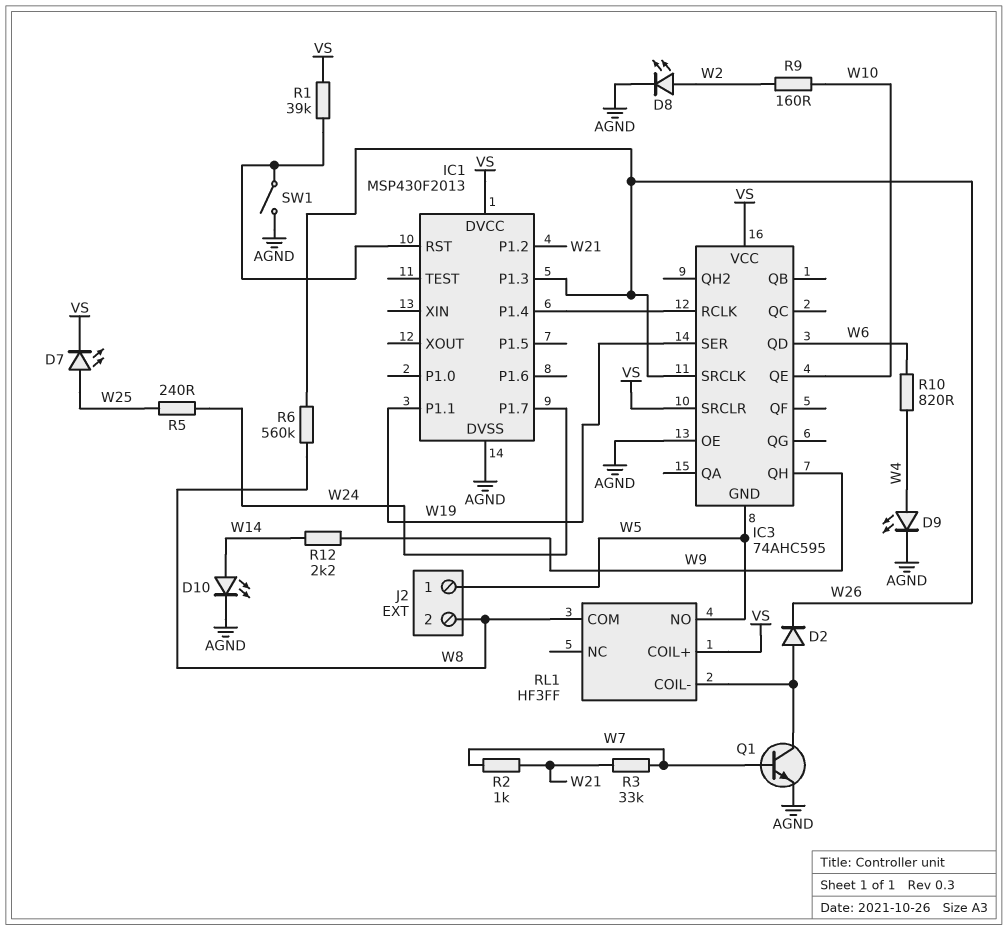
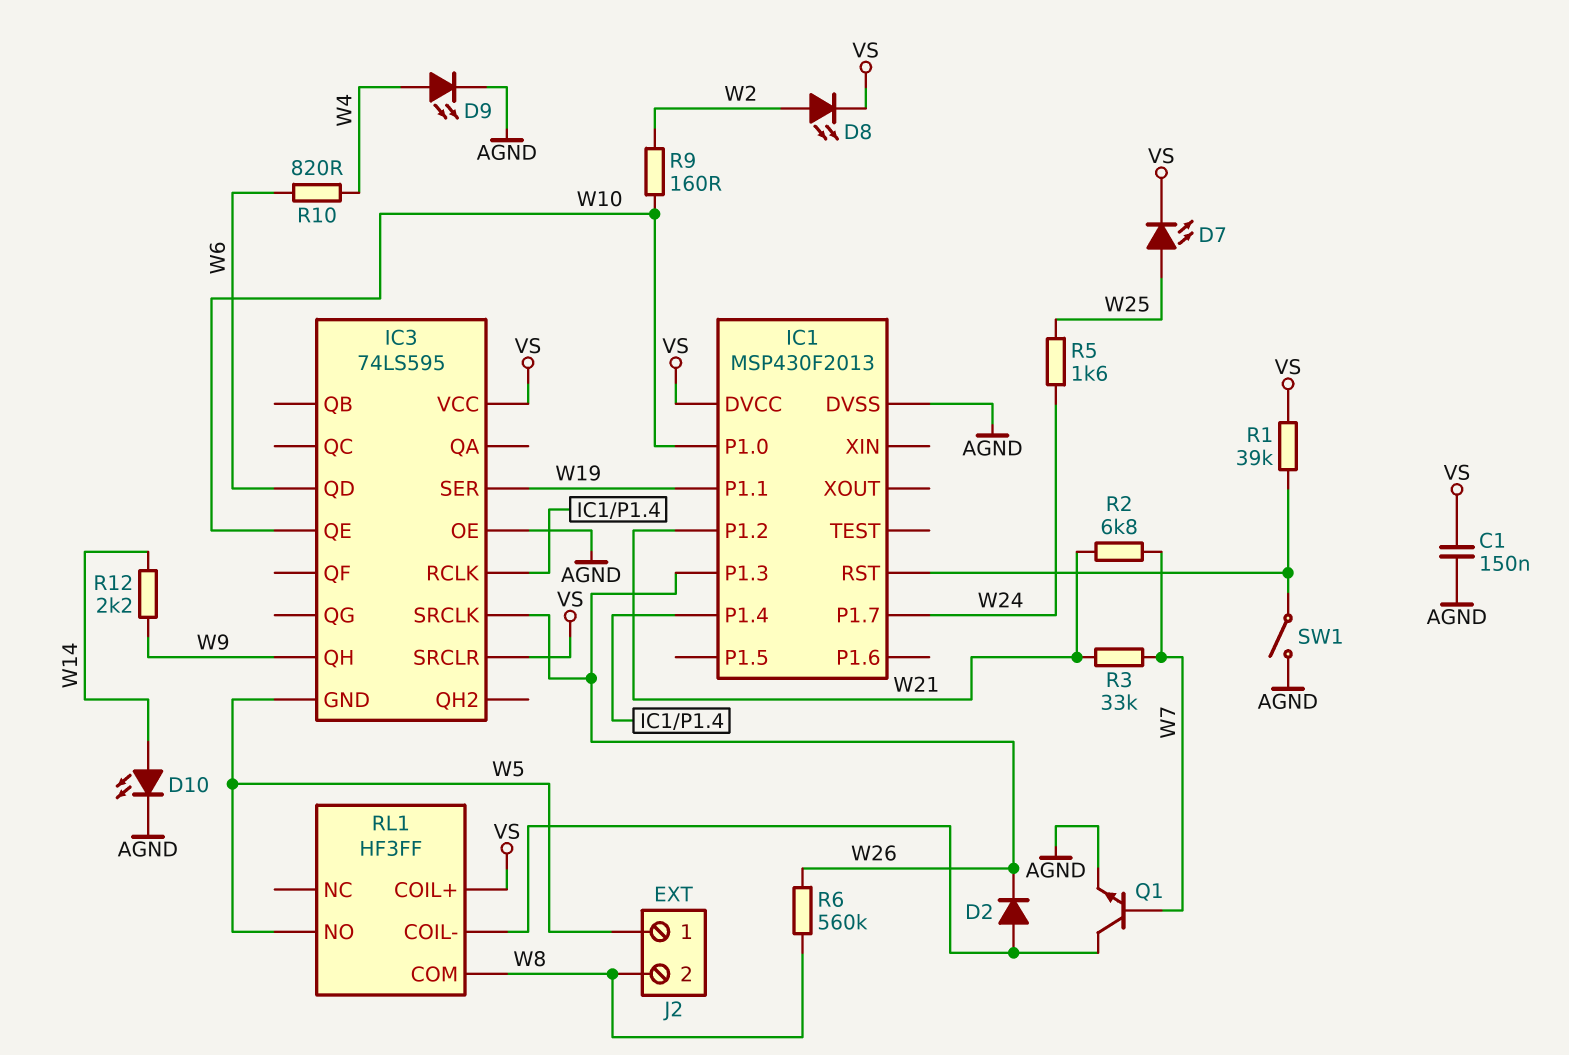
C1: none -> 150nF (AGND, VS)
D8: LED (A W2, K AGND) -> LED (A W2, K VS)
IC1 pin P1.0: none -> W10
IC3: 74AHC595 -> 74LS595
R2: 1k (W7, W21) -> 6.8k (W7, W21)
R5: 240 (W24, W25) -> 1.6k (W24, W25)

